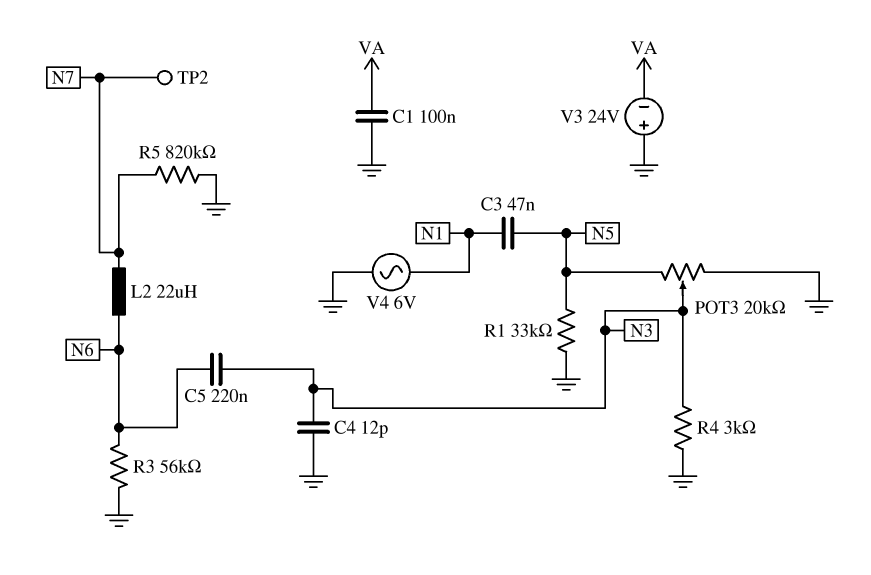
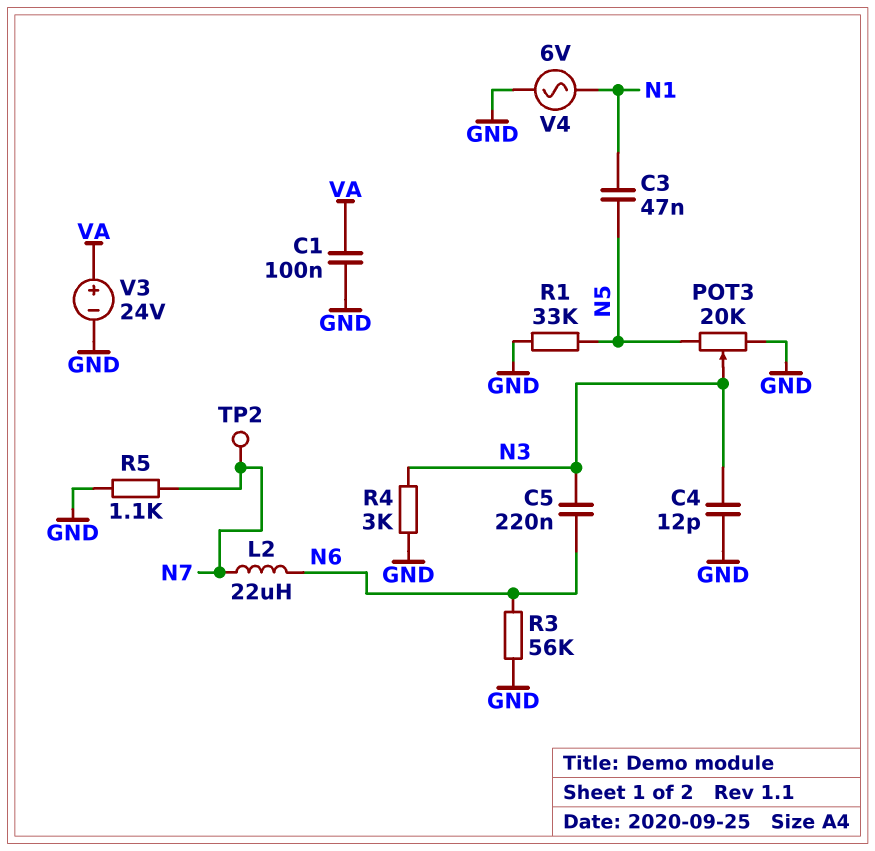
R5: 820k (GND, N7) -> 1.1k (GND, N7)
V3: 24V (plus GND, minus VA) -> 24V (plus VA, minus GND)

